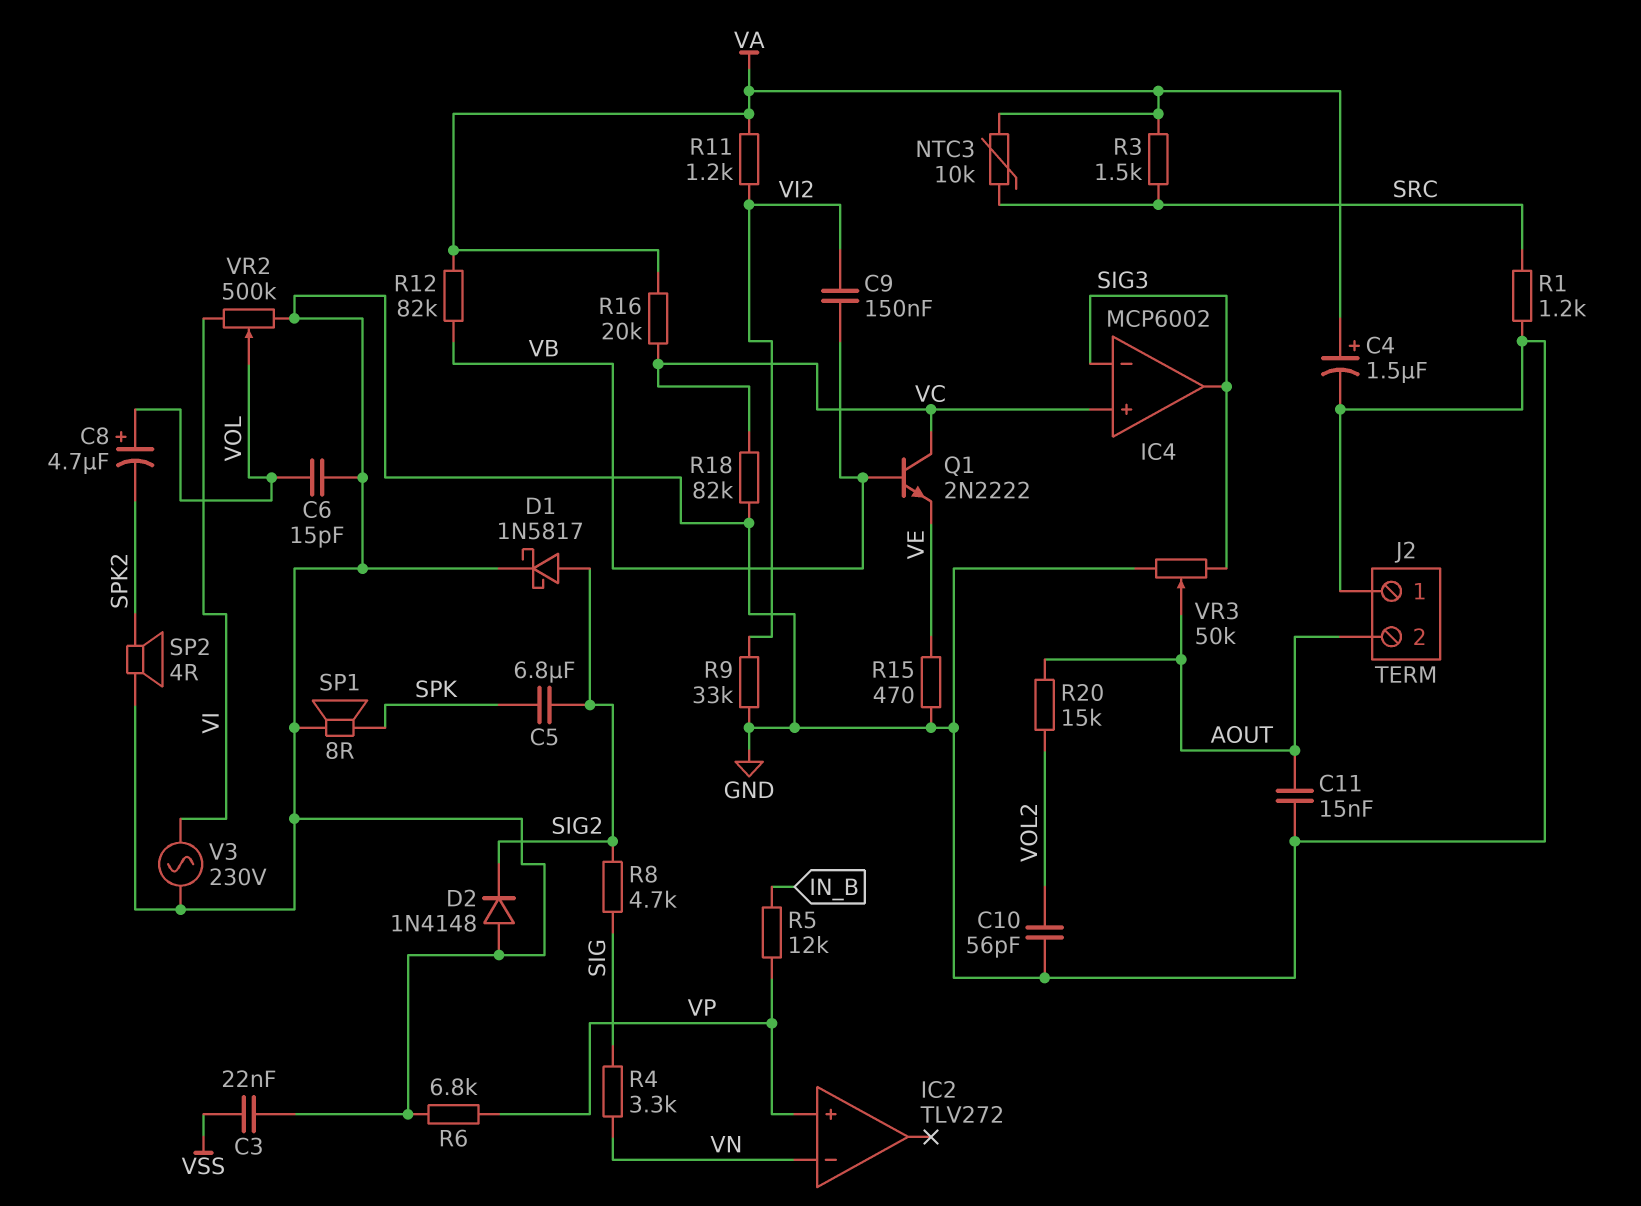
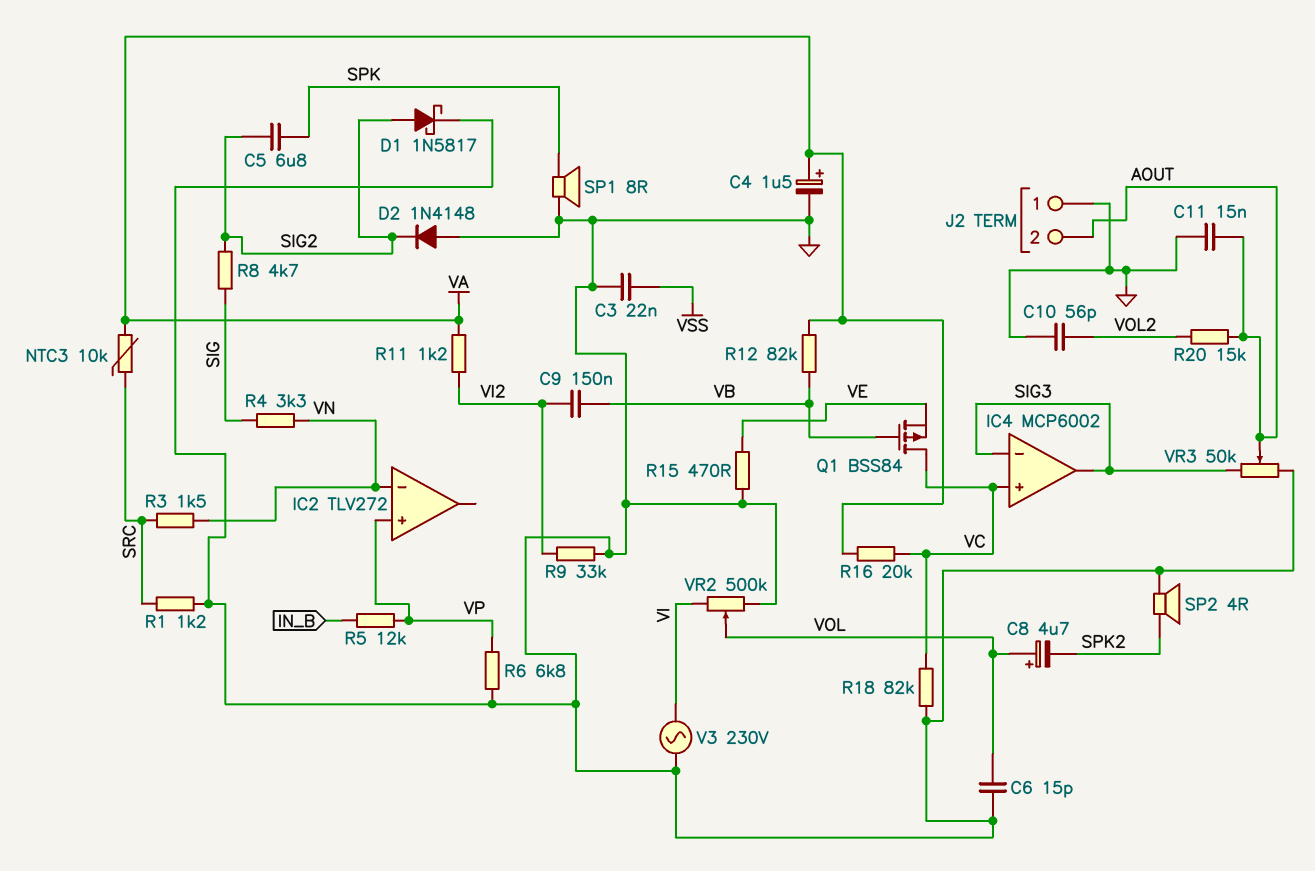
Q1: NPN 2N2222 (B VB, C VC, E VE) -> PMOS BSS84 (G VB, D VC, S VE)
R3: 1.5k (SRC, VA) -> 1.5k (SRC, VN)

